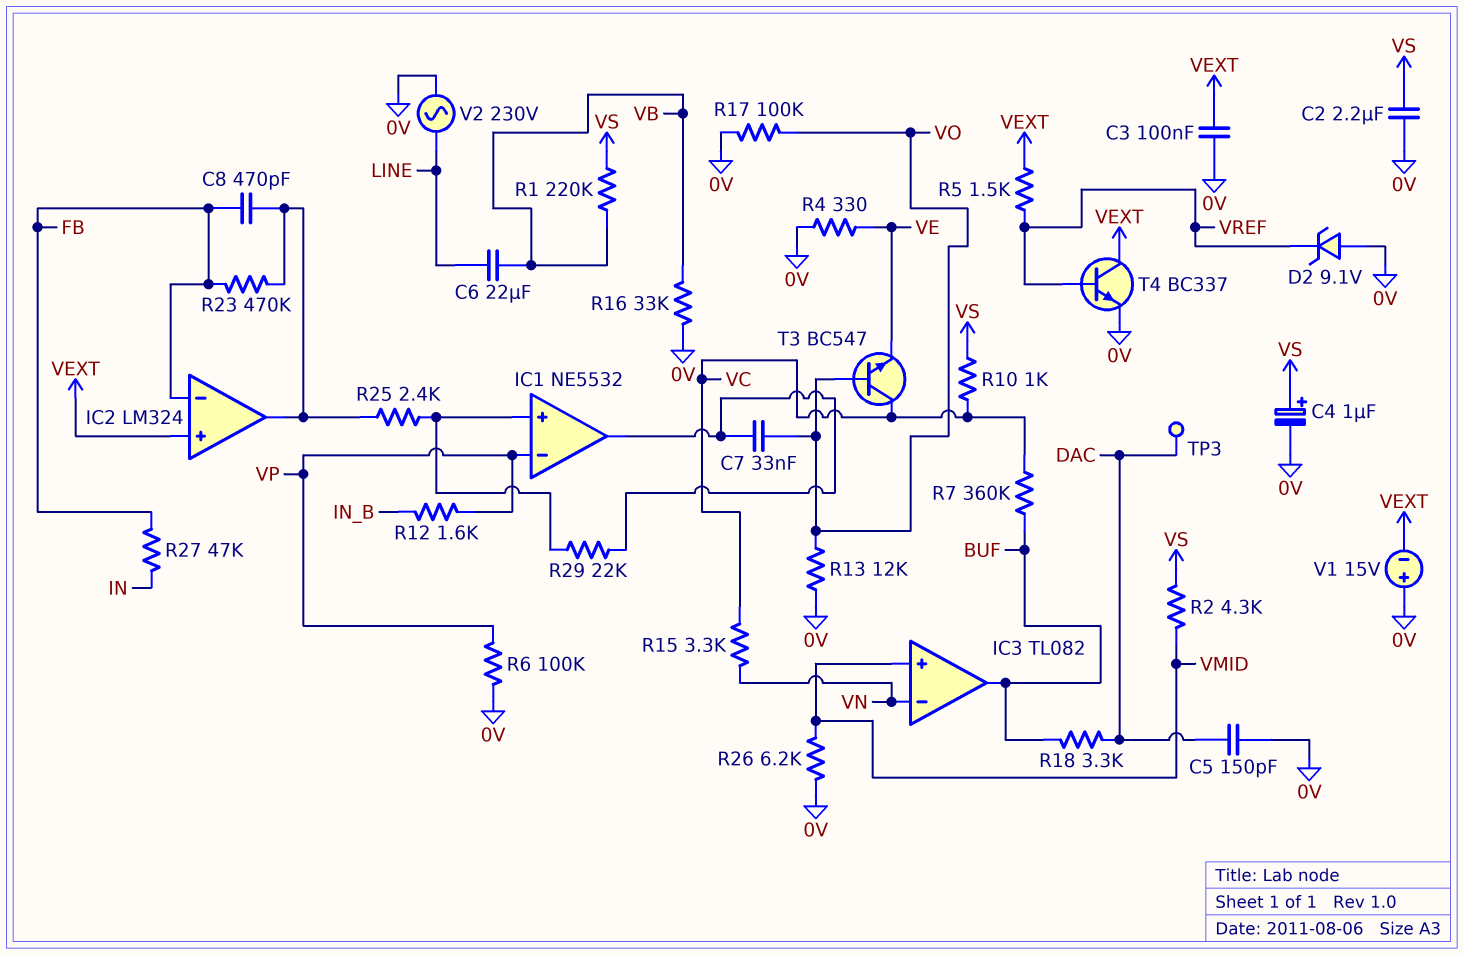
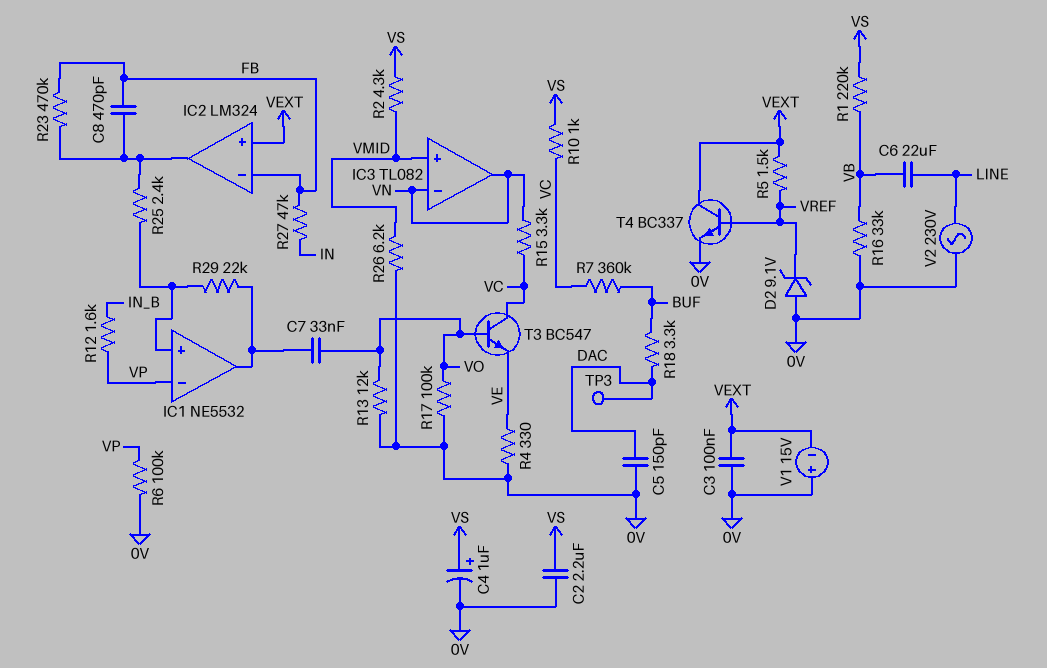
IC3 pin out: BUF -> VN

